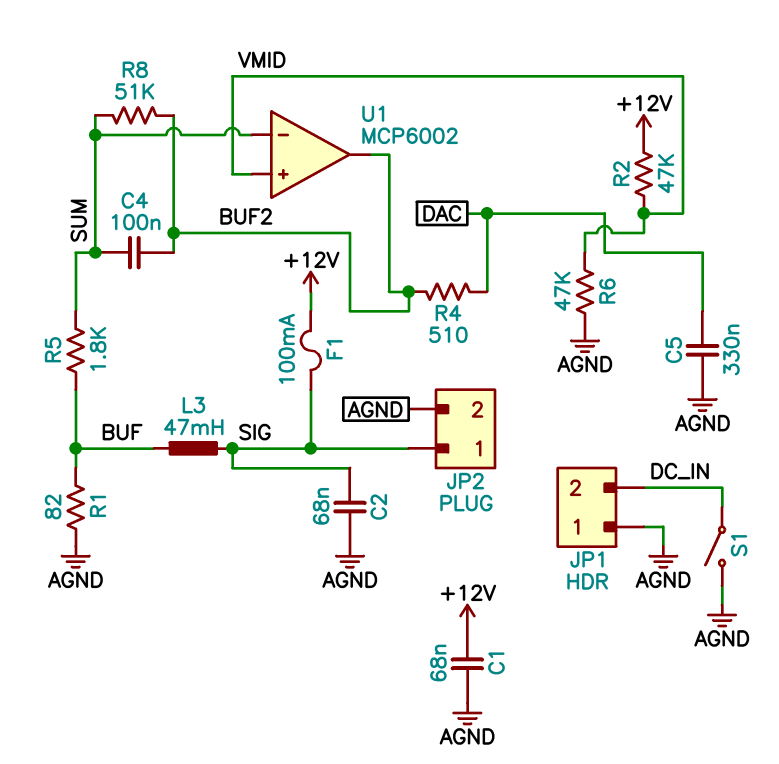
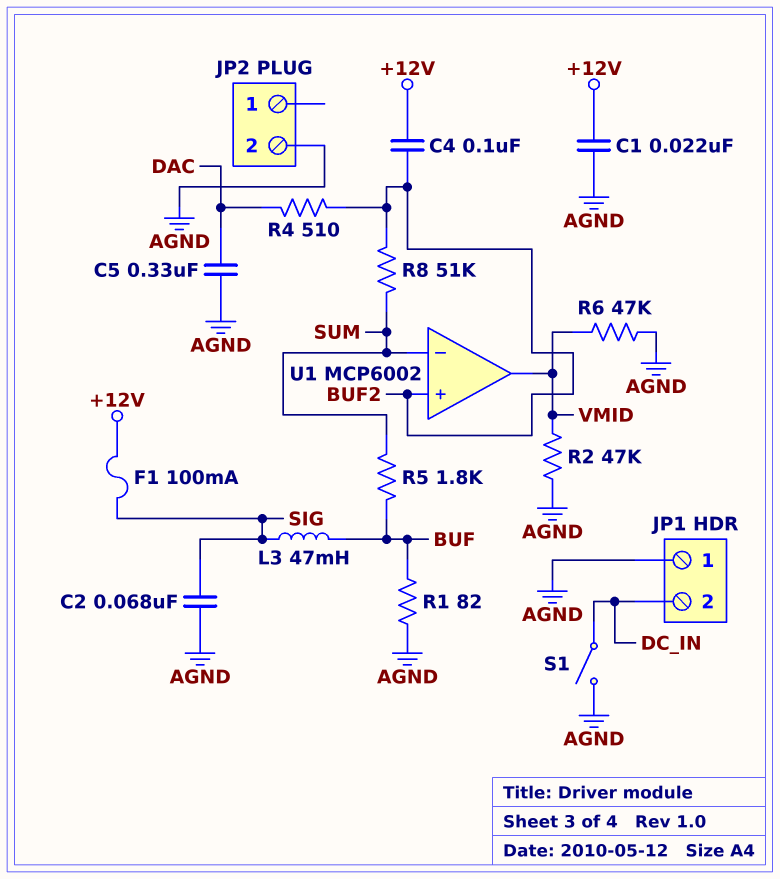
C1: 68nF (+12V, AGND) -> 22nF (+12V, AGND)
C4: 100nF (BUF2, SUM) -> 100nF (+12V, BUF2)
JP2 pin 1: SIG -> none
R2: 47k (+12V, VMID) -> 47k (AGND, VMID)
U1 pin in+: VMID -> BUF2
U1 pin out: BUF2 -> VMID

